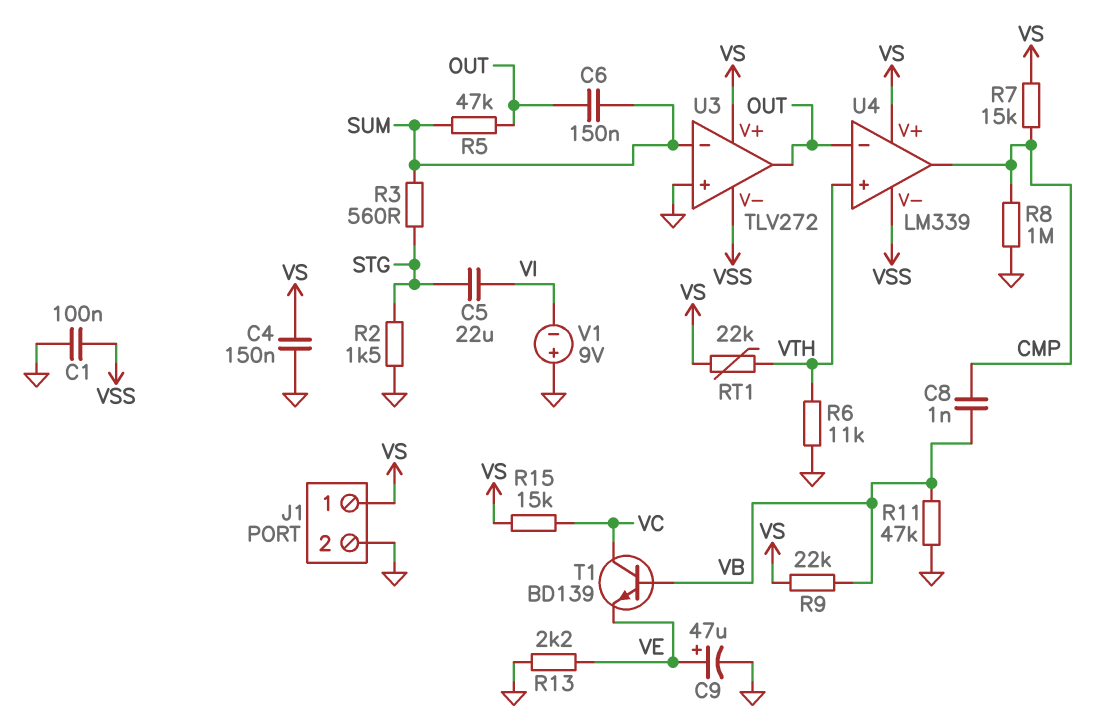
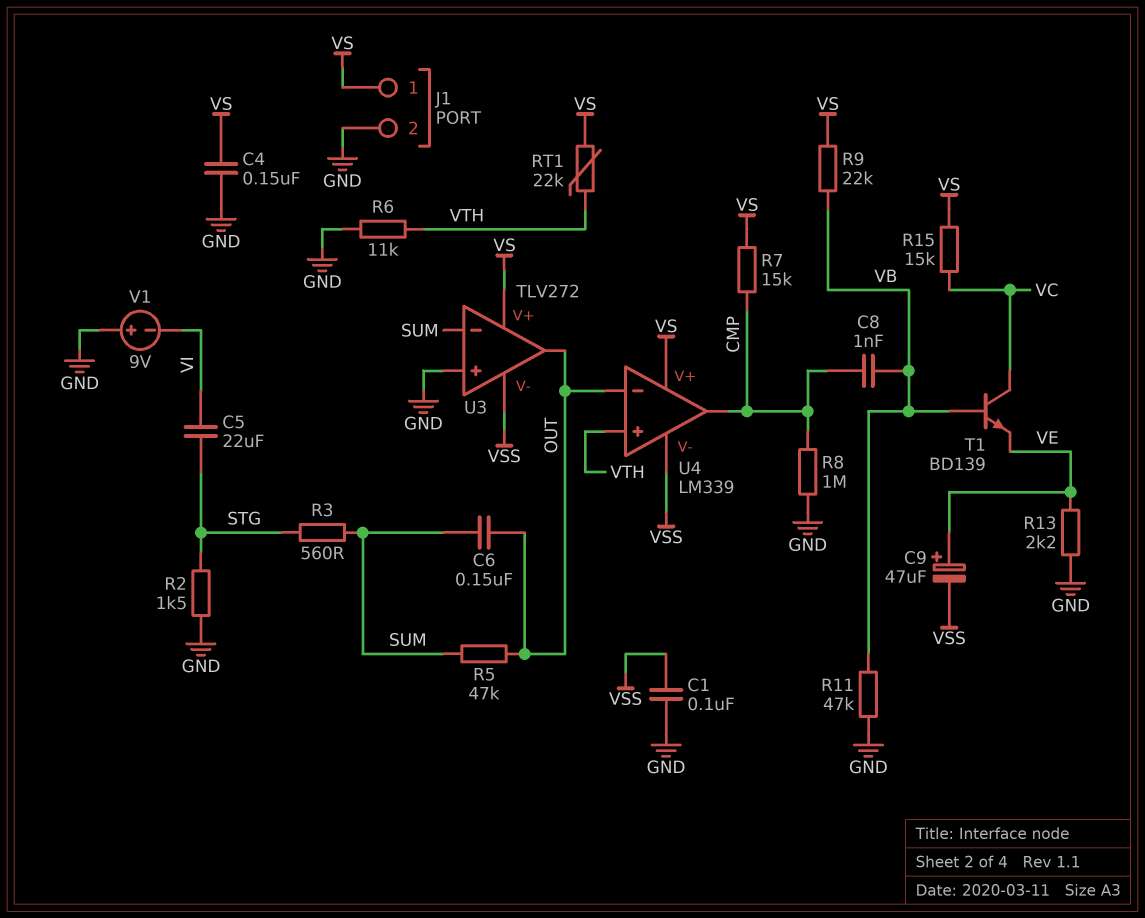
C9: 47uF (plus VE, minus GND) -> 47uF (plus VE, minus VSS)

